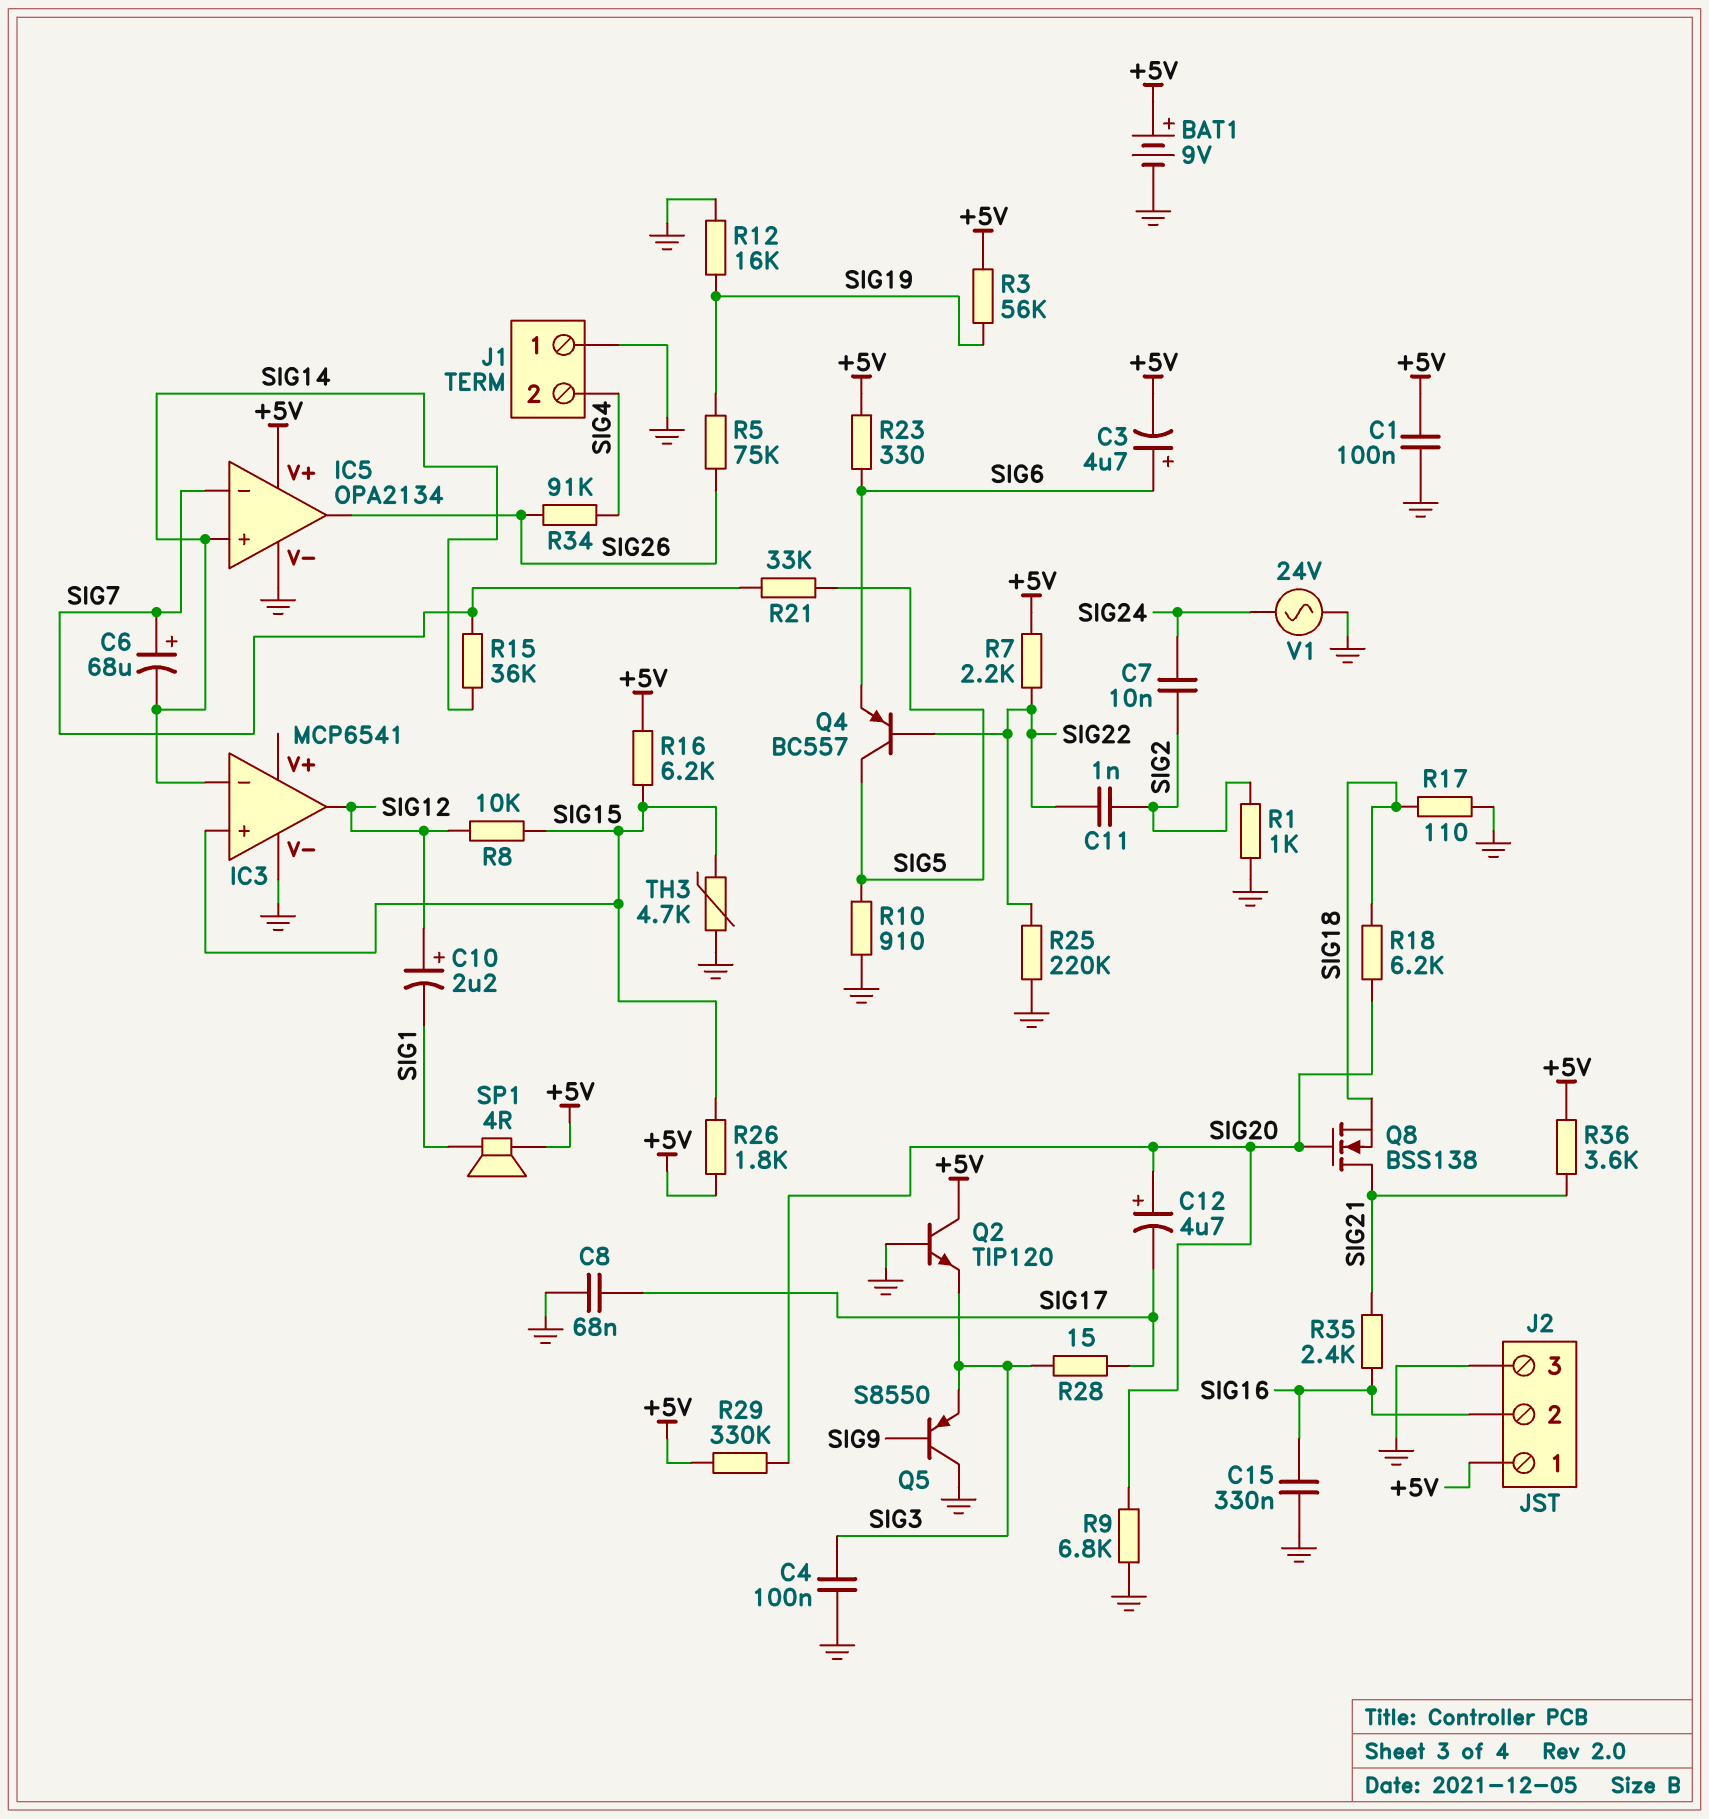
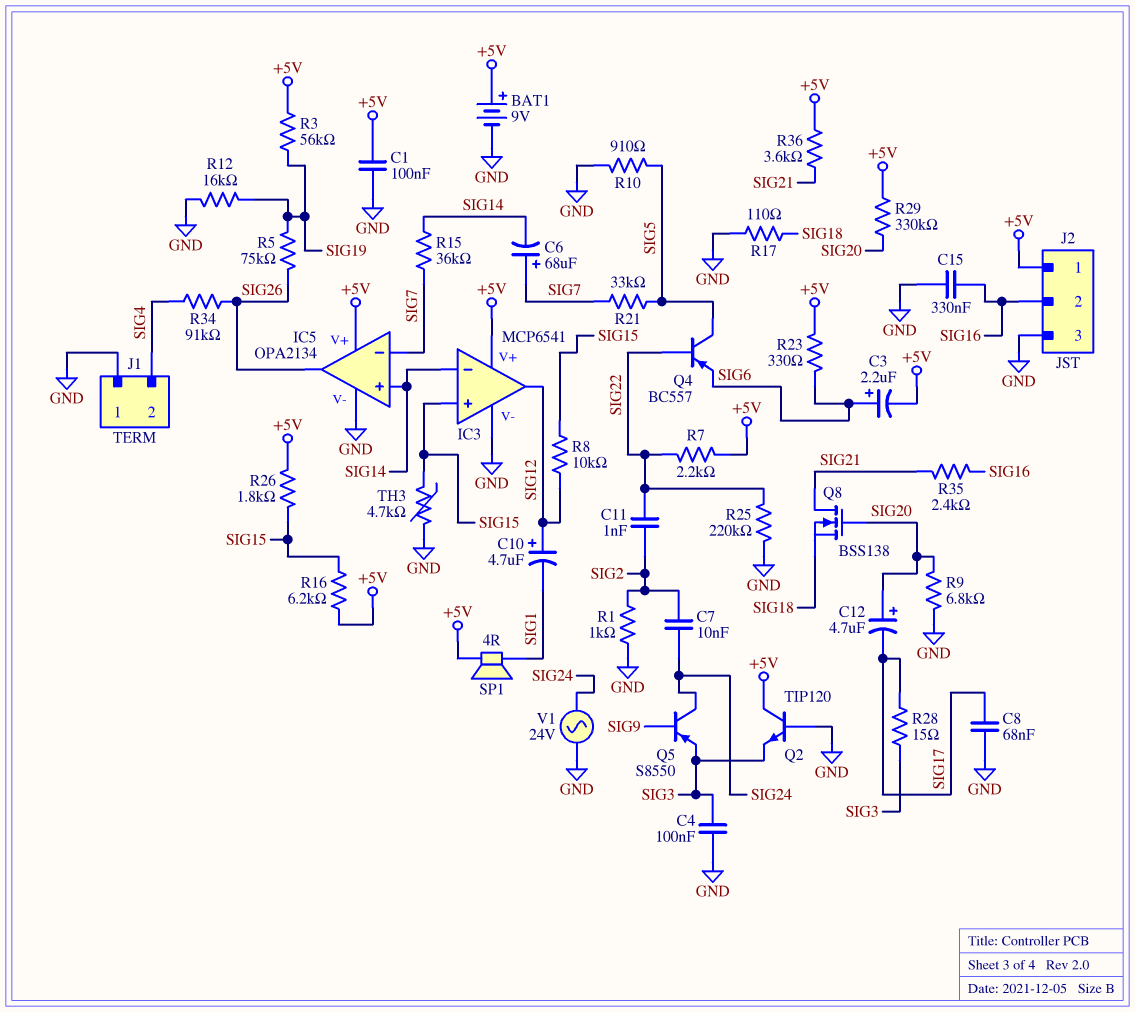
C3: 4.7uF (plus SIG6, minus +5V) -> 2.2uF (plus SIG6, minus +5V)
C10: 2.2uF (plus SIG12, minus SIG1) -> 4.7uF (plus SIG12, minus SIG1)
IC3 pin V+: none -> +5V
Q5: PNP S8550 (B SIG9, C GND, E SIG3) -> PNP S8550 (B SIG9, C SIG24, E SIG3)
R18: 6.2k (SIG18, SIG20) -> none

